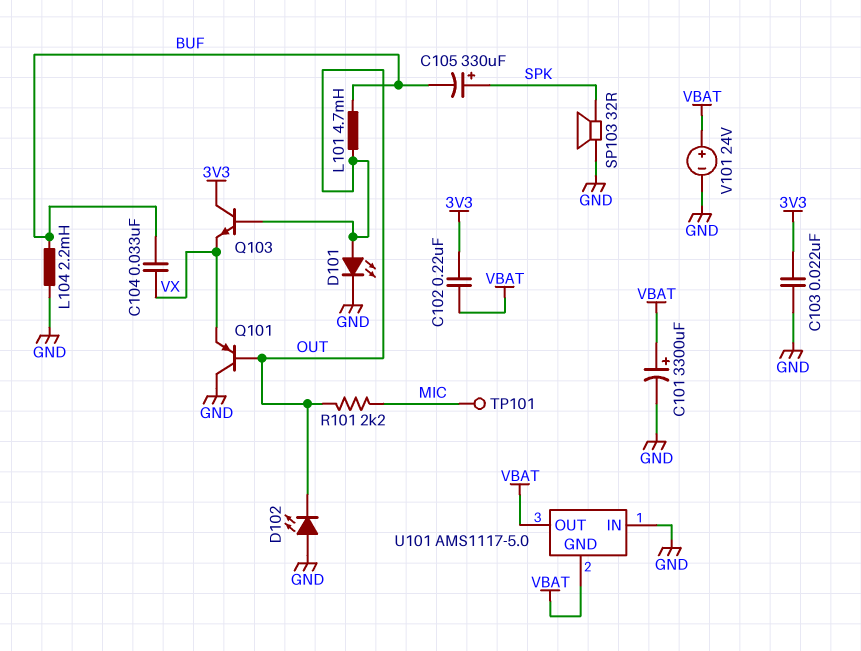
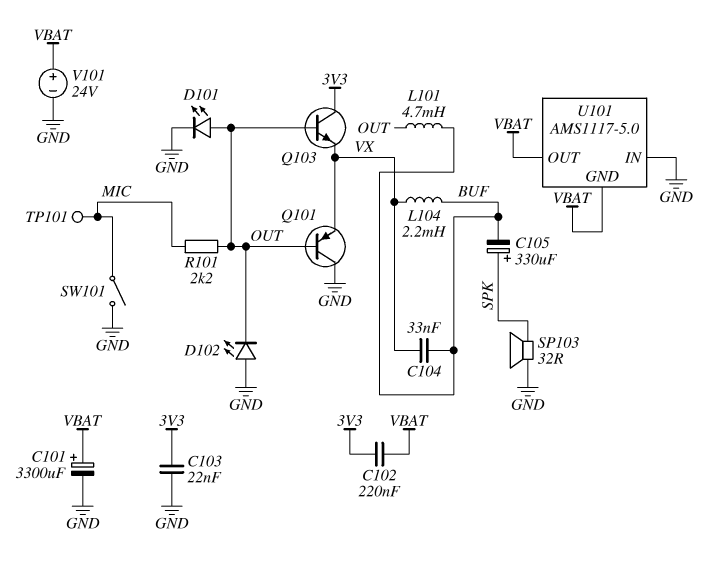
L104: 2.2mH (BUF, GND) -> 2.2mH (BUF, VX)
SW101: none -> switch (GND, MIC)

